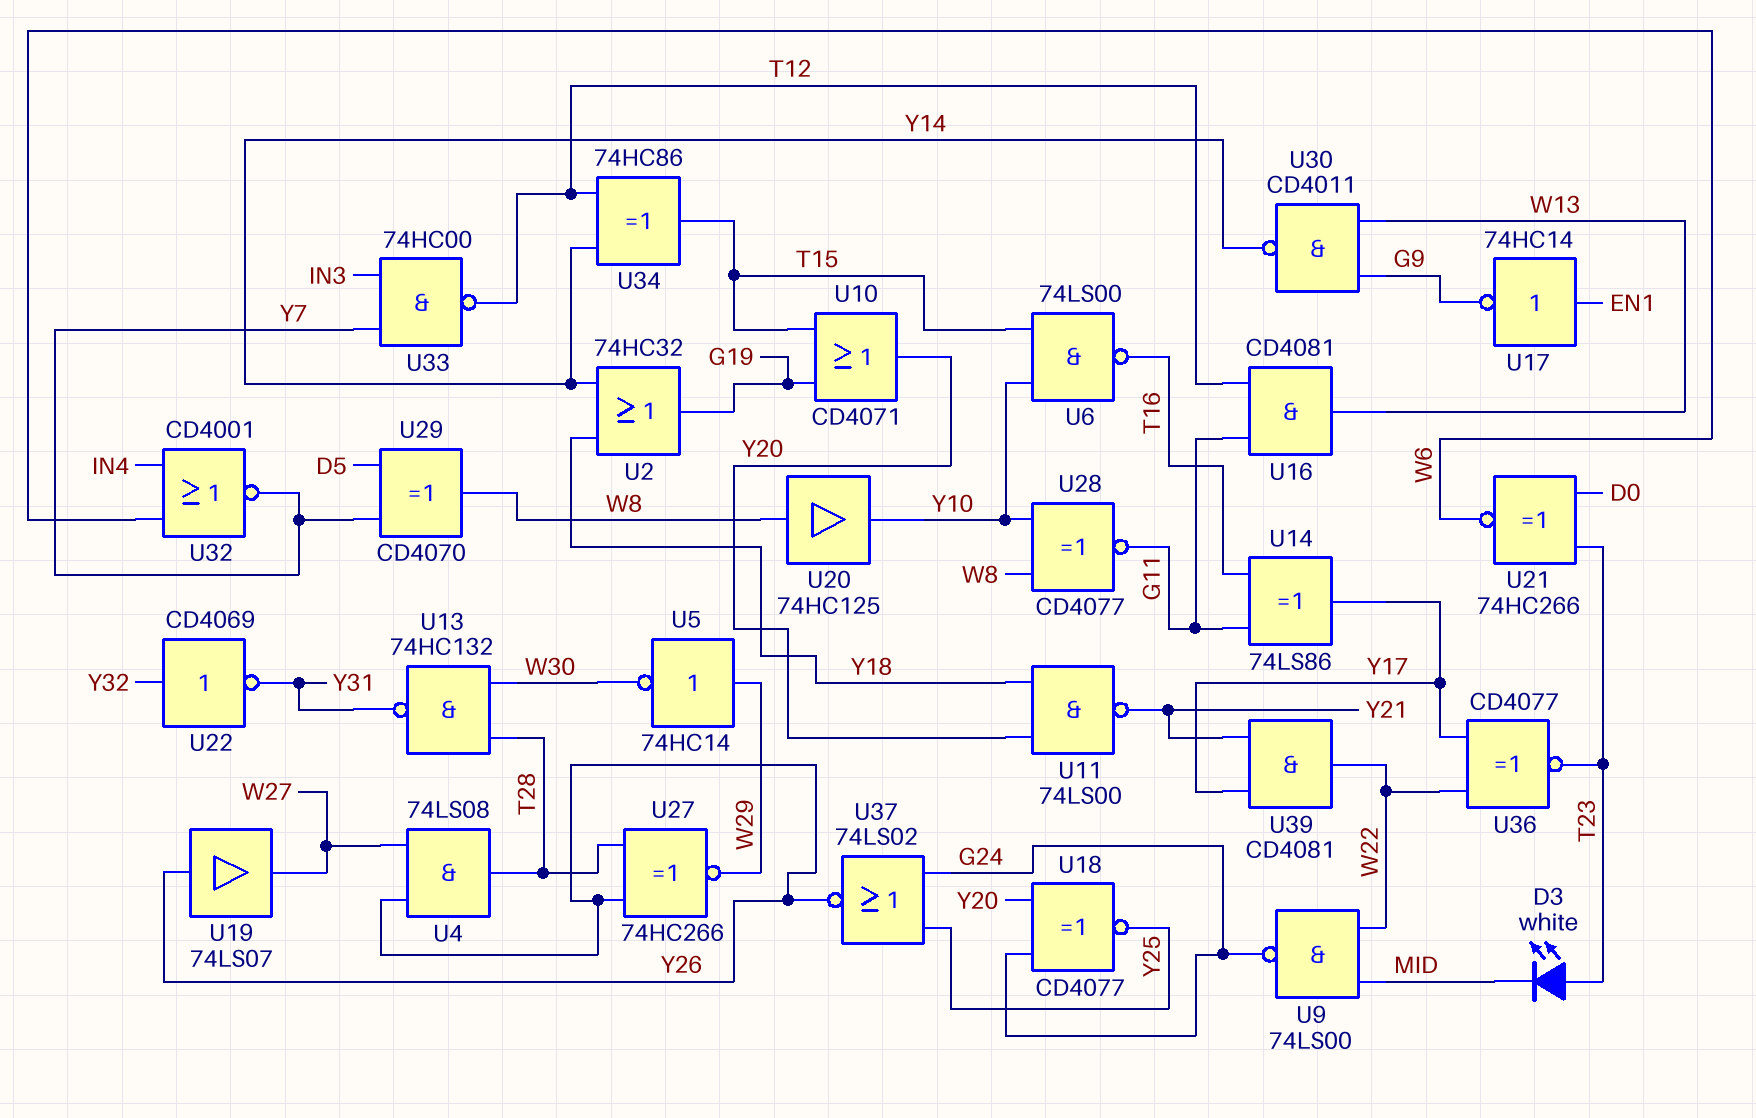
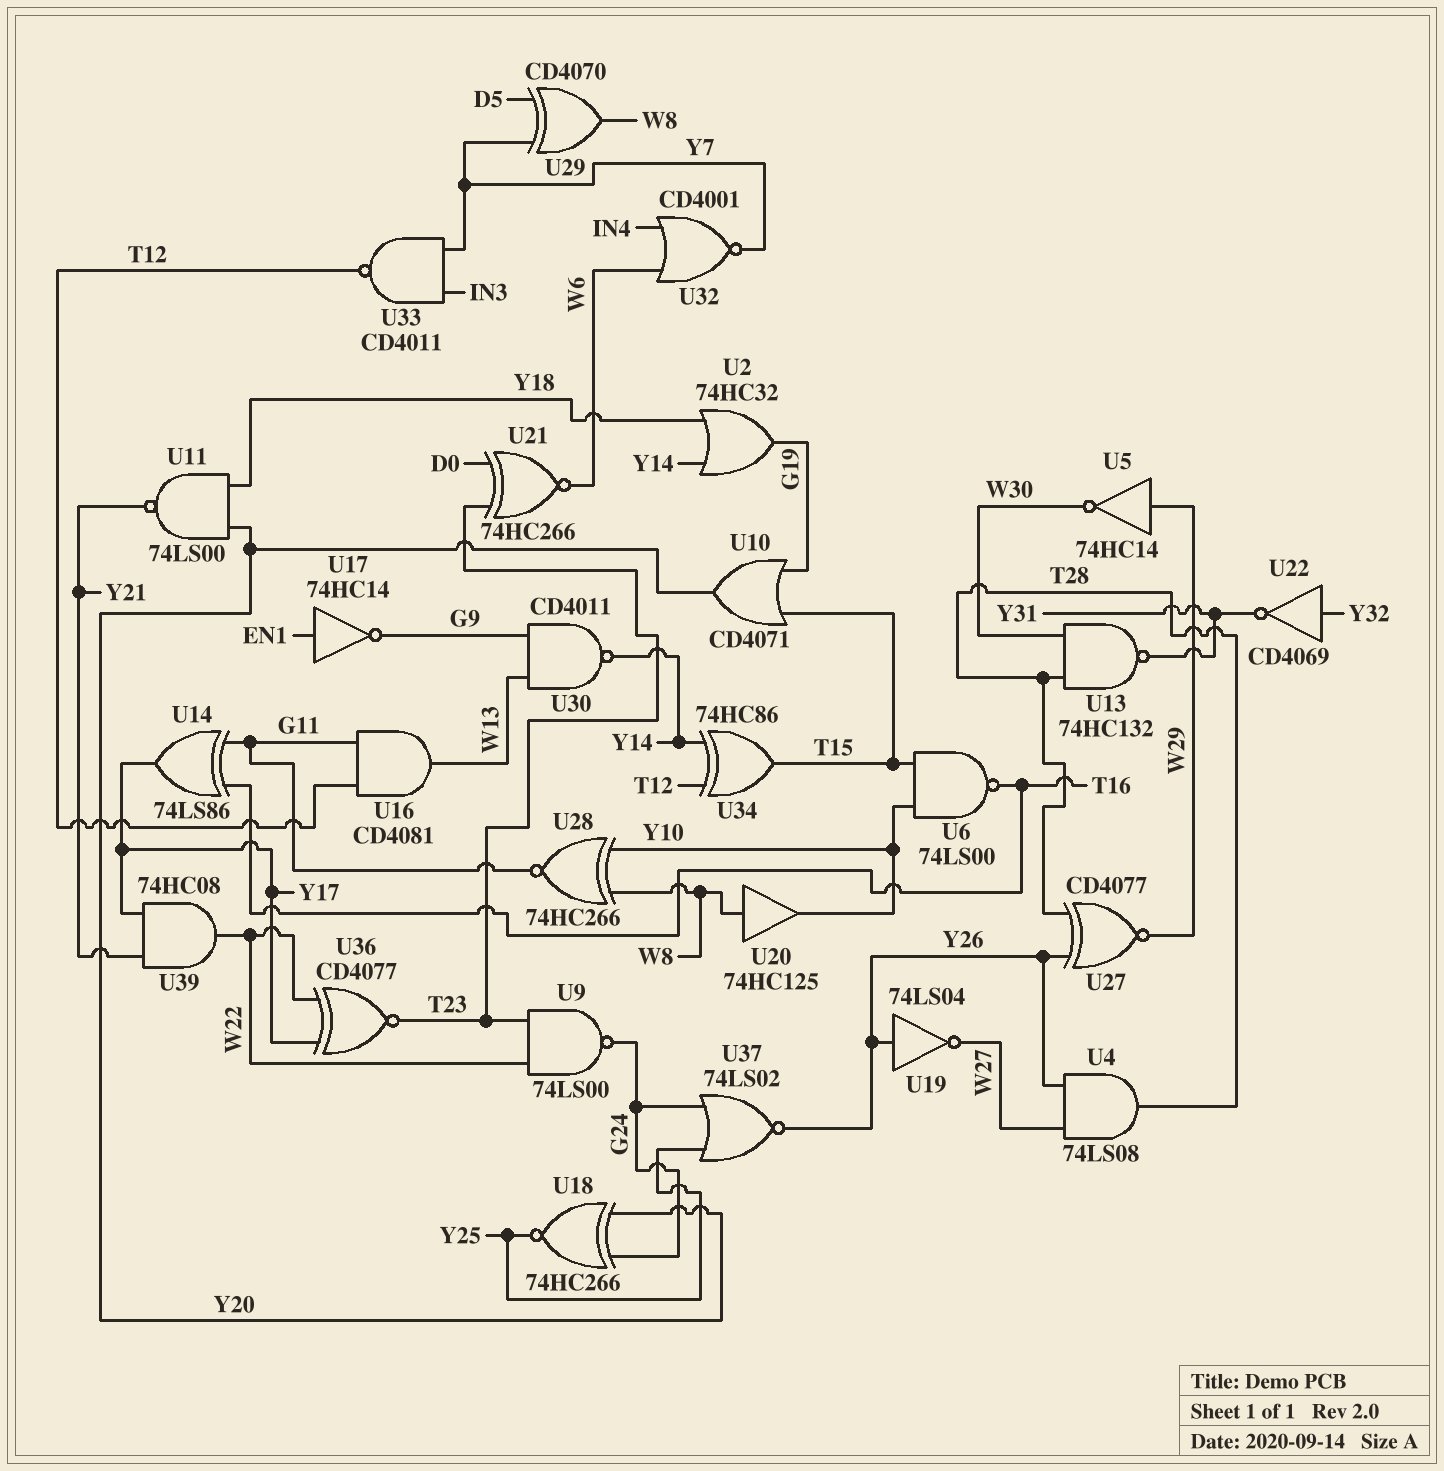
D3: LED white (A T23, K MID) -> none
U9: NAND 74LS00 (in MID, in W22, out G24) -> NAND 74LS00 (in T23, in W22, out G24)
U18: XNOR CD4077 (in G24, in Y20, out Y25) -> XNOR 74HC266 (in G24, in Y20, out Y25)
U19: buffer 74LS07 (in Y26, out W27) -> NOT 74LS04 (in Y26, out W27)
U27: XNOR 74HC266 (in T28, in Y26, out W29) -> XNOR CD4077 (in T28, in Y26, out W29)
U28: XNOR CD4077 (in W8, in Y10, out G11) -> XNOR 74HC266 (in W8, in Y10, out G11)
U33: NAND 74HC00 (in IN3, in Y7, out T12) -> NAND CD4011 (in IN3, in Y7, out T12)
U39: AND CD4081 (in Y17, in Y21, out W22) -> AND 74HC08 (in Y17, in Y21, out W22)

